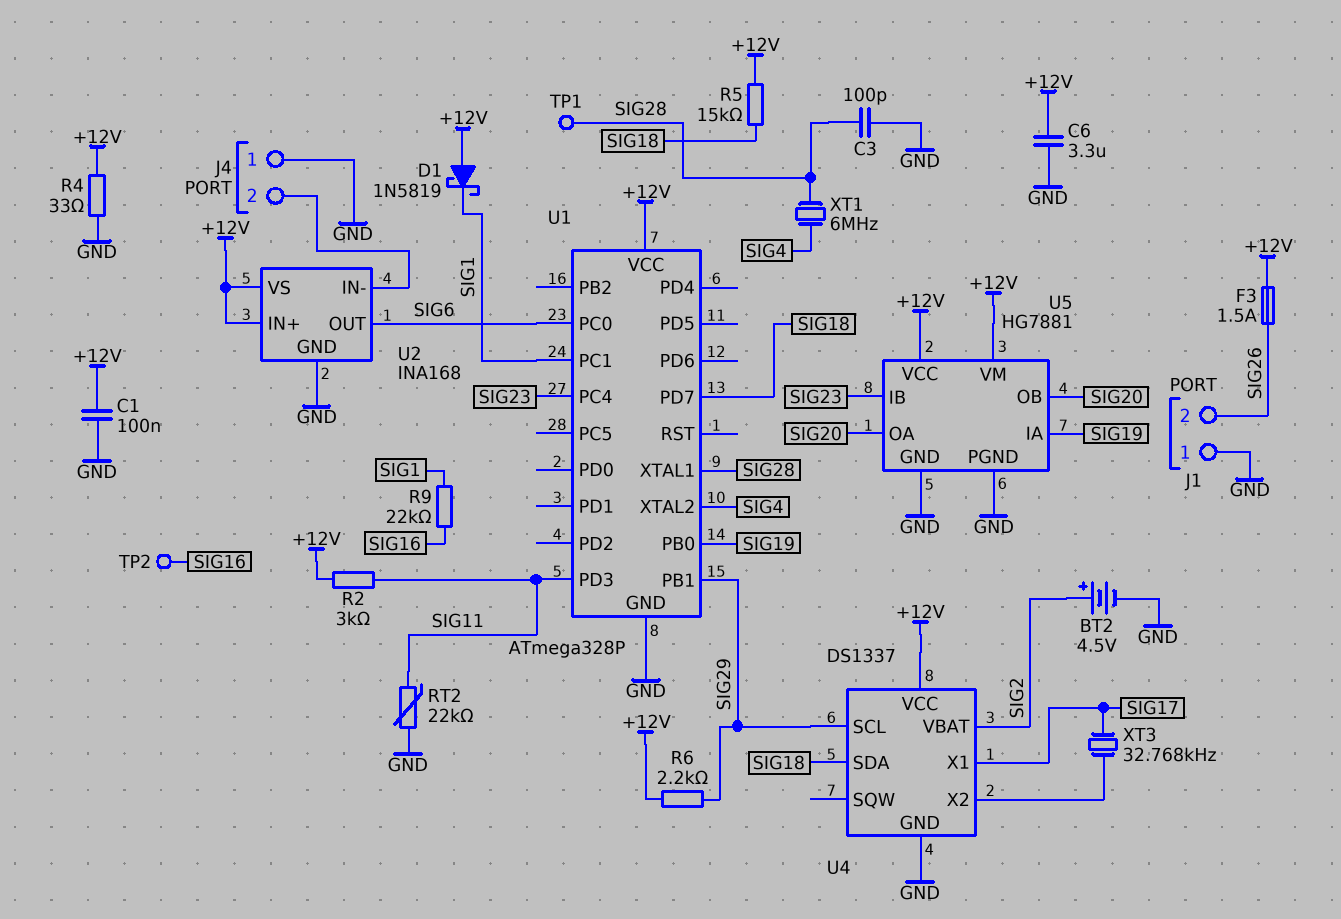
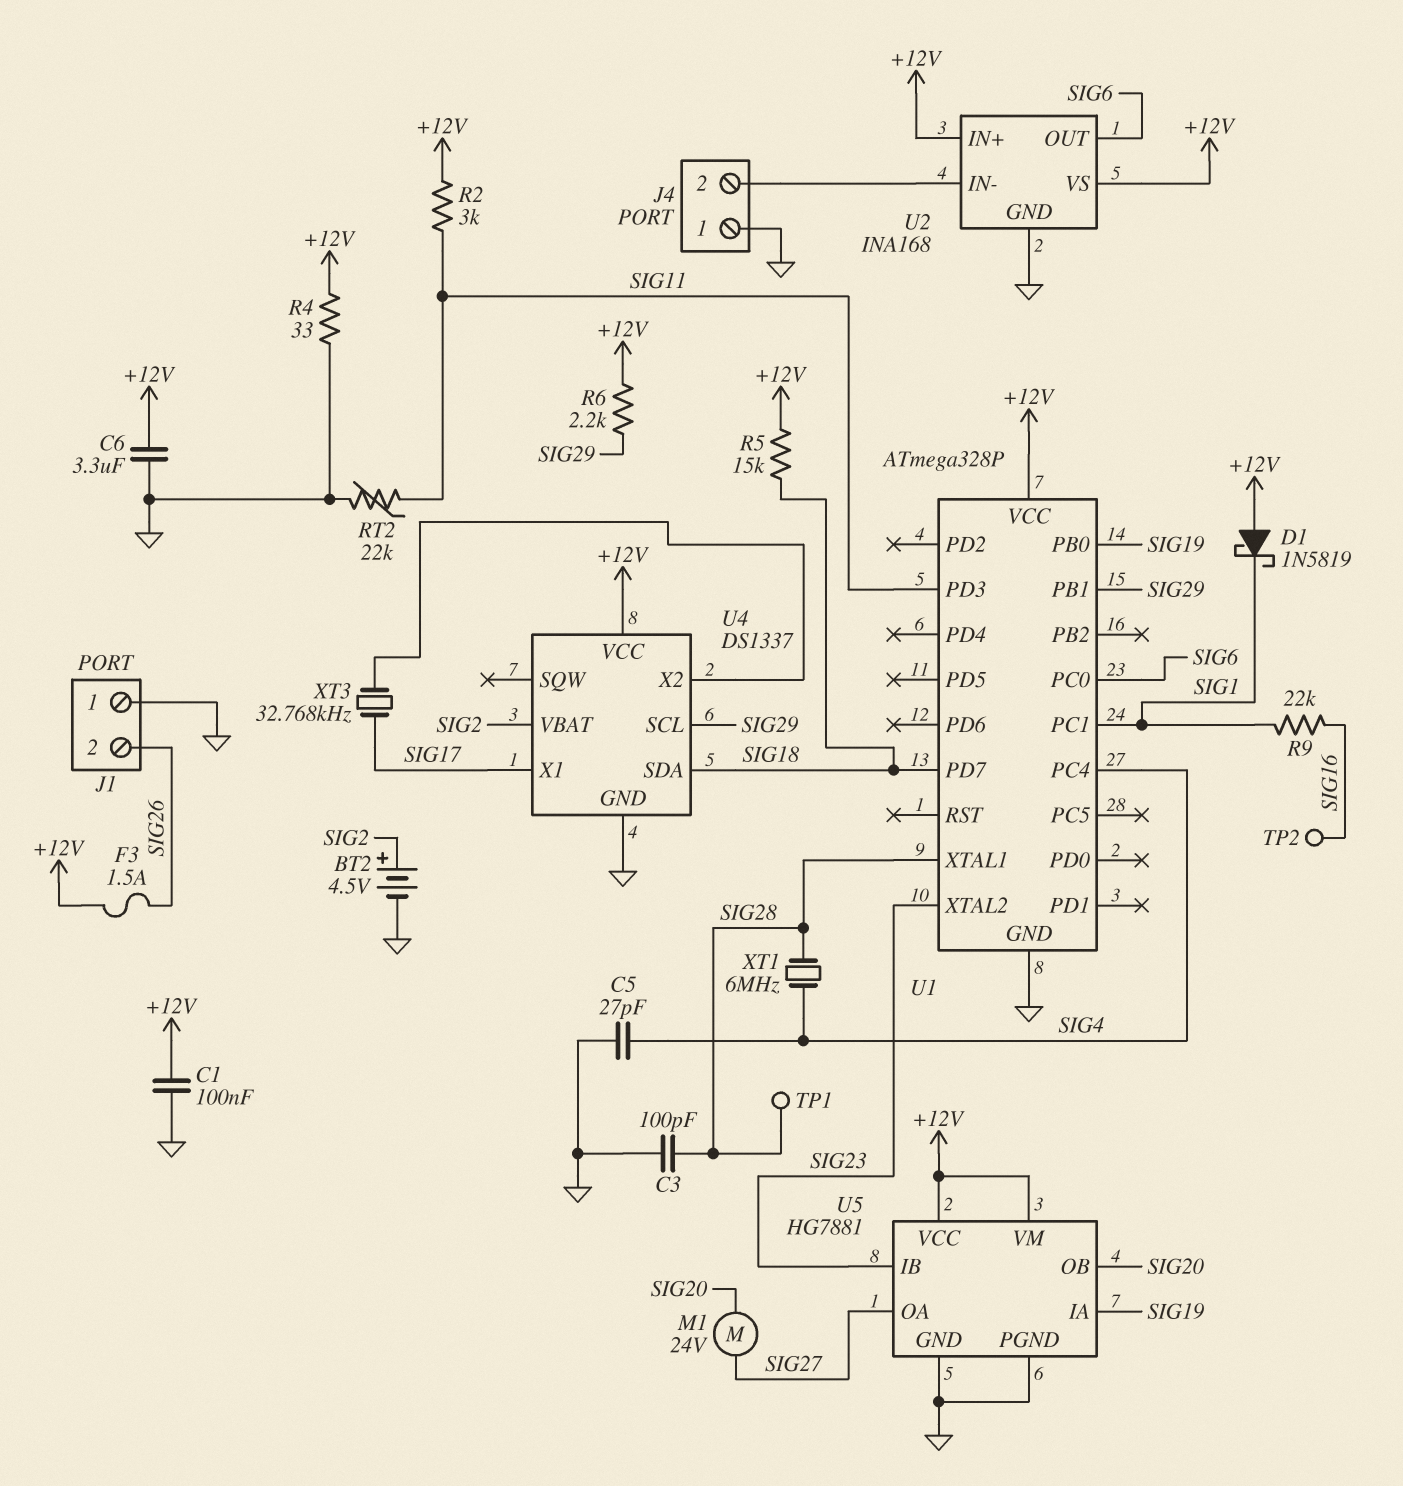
C5: none -> 27pF (GND, SIG4)
M1: none -> motor 24V (SIG20, SIG27)
U1 pin PC4: SIG23 -> SIG4
U1 pin XTAL2: SIG4 -> SIG23
U5 pin OA: SIG20 -> SIG27

